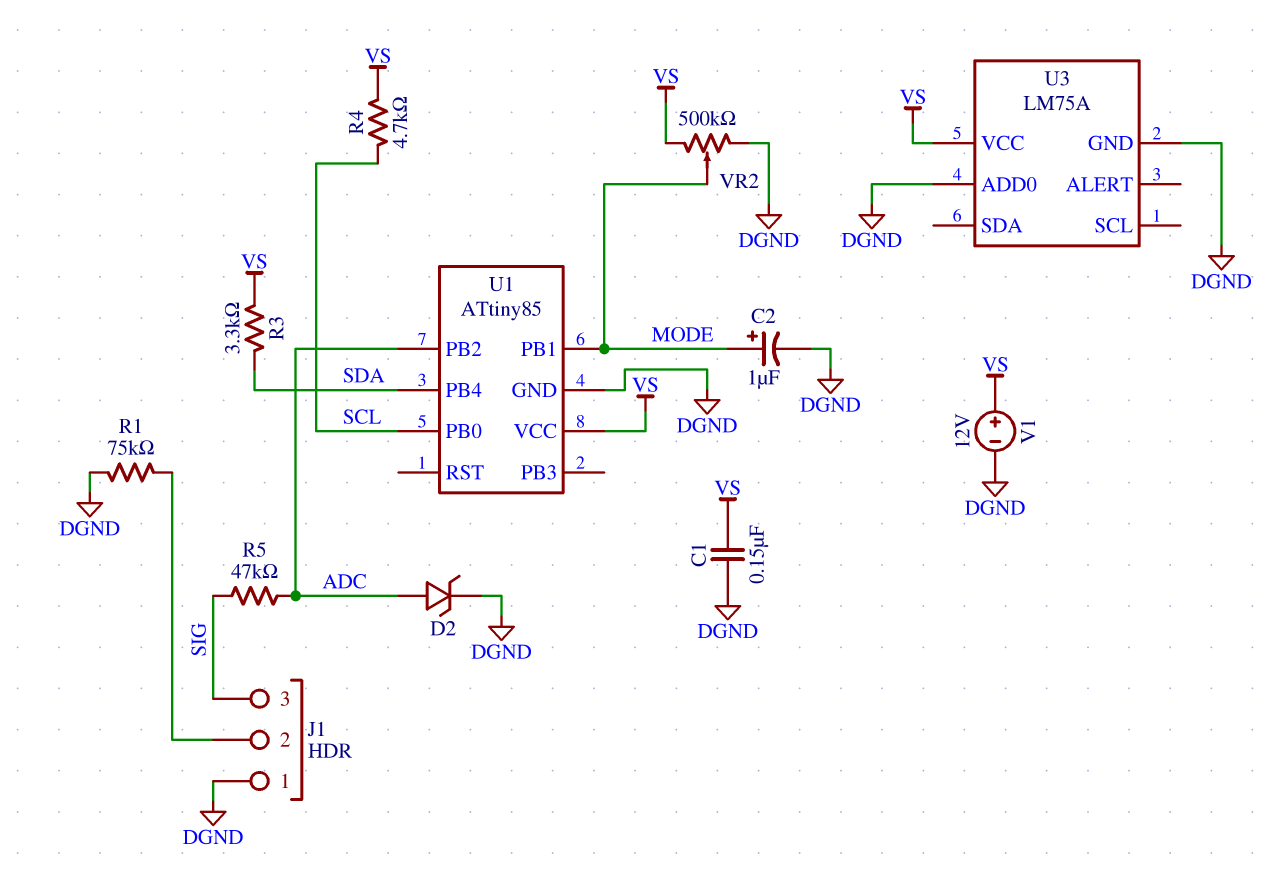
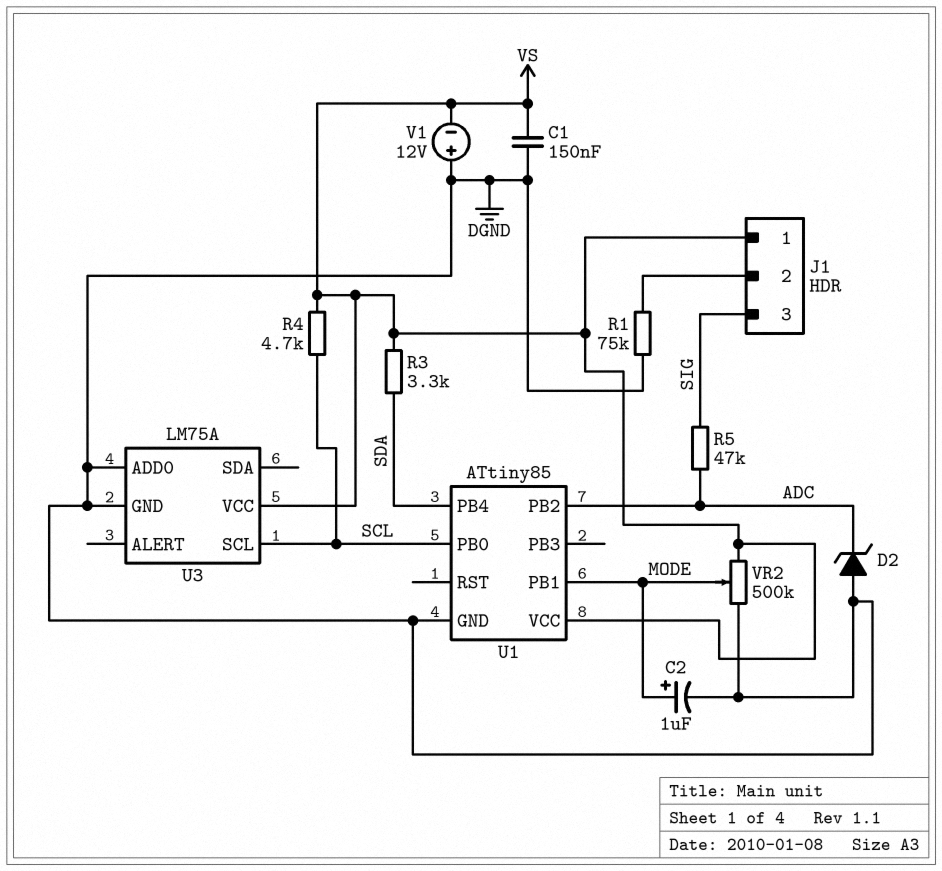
D2: zener (A ADC, K DGND) -> zener (A DGND, K ADC)
J1 pin 1: DGND -> VS
U3 pin SCL: none -> SCL
V1: 12V (plus VS, minus DGND) -> 12V (plus DGND, minus VS)

